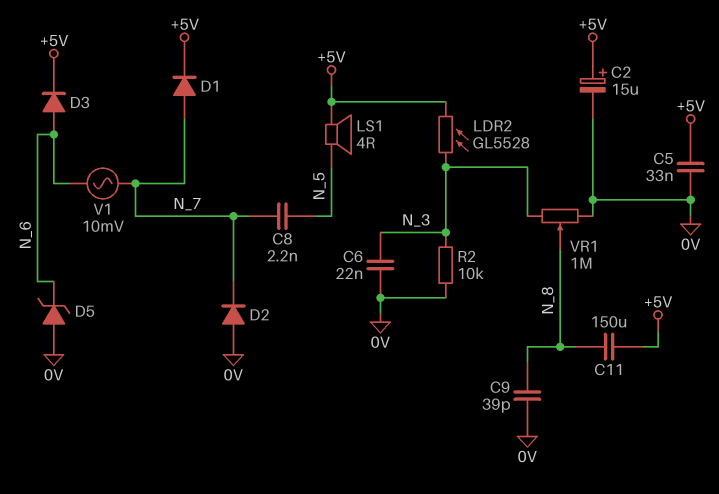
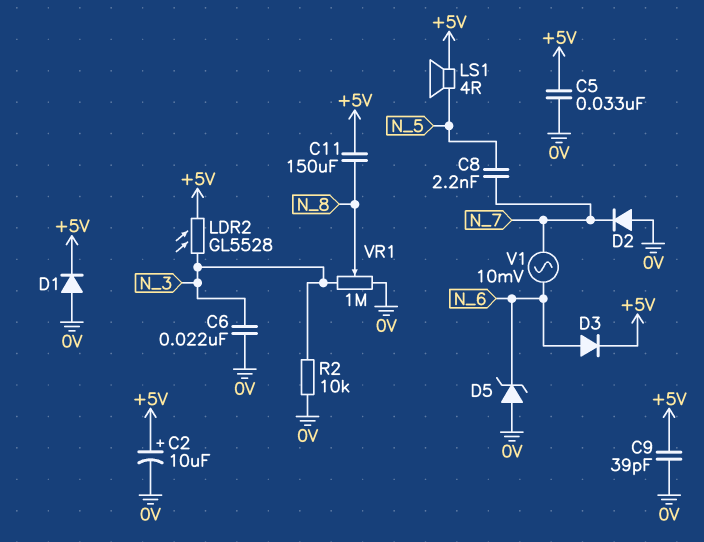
C2: 15uF (plus +5V, minus 0V) -> 10uF (plus +5V, minus 0V)
C9: 39pF (0V, N_8) -> 39pF (+5V, 0V)
D1: diode (A N_7, K +5V) -> diode (A 0V, K +5V)

